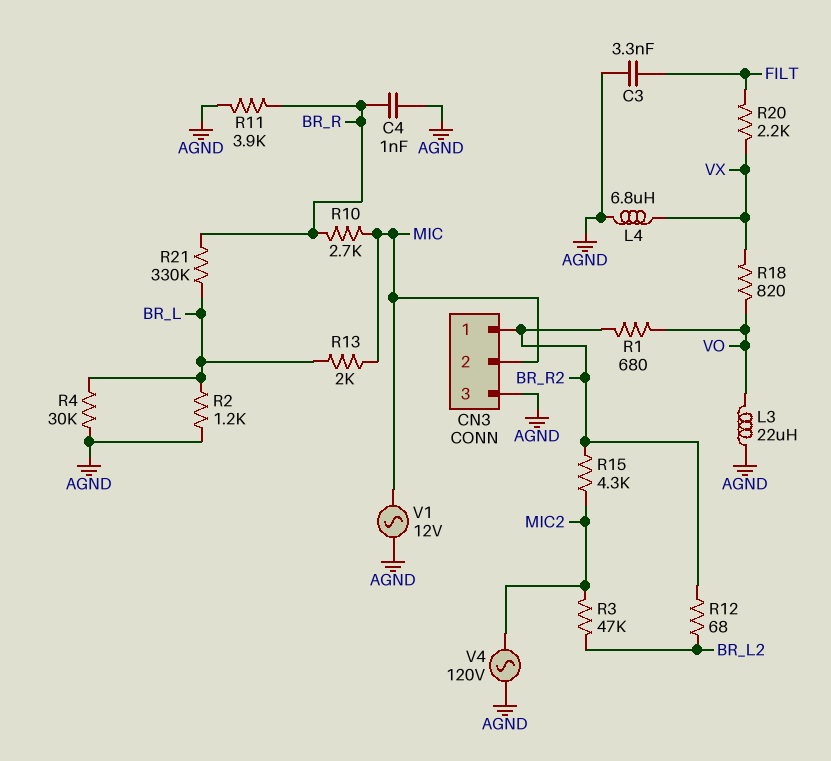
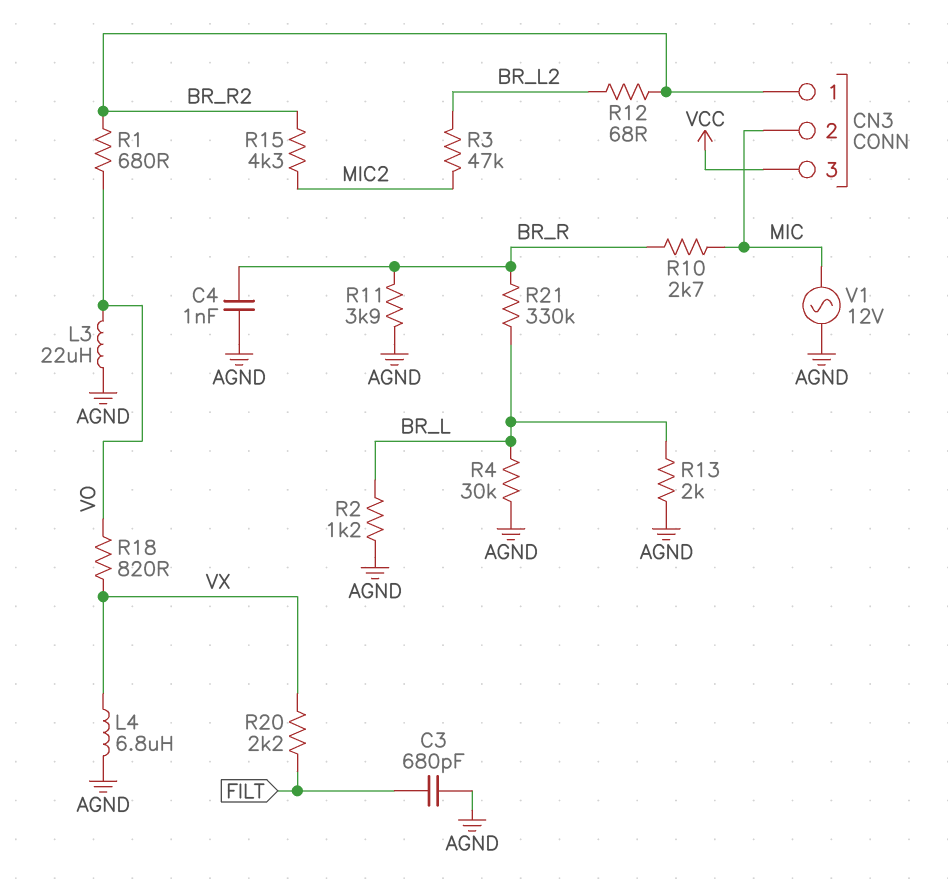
C3: 3.3nF (AGND, FILT) -> 680pF (AGND, FILT)
CN3 pin 3: AGND -> VCC
R13: 2k (BR_L, MIC) -> 2k (AGND, BR_L)
V4: AC 120V (AGND, MIC2) -> none

